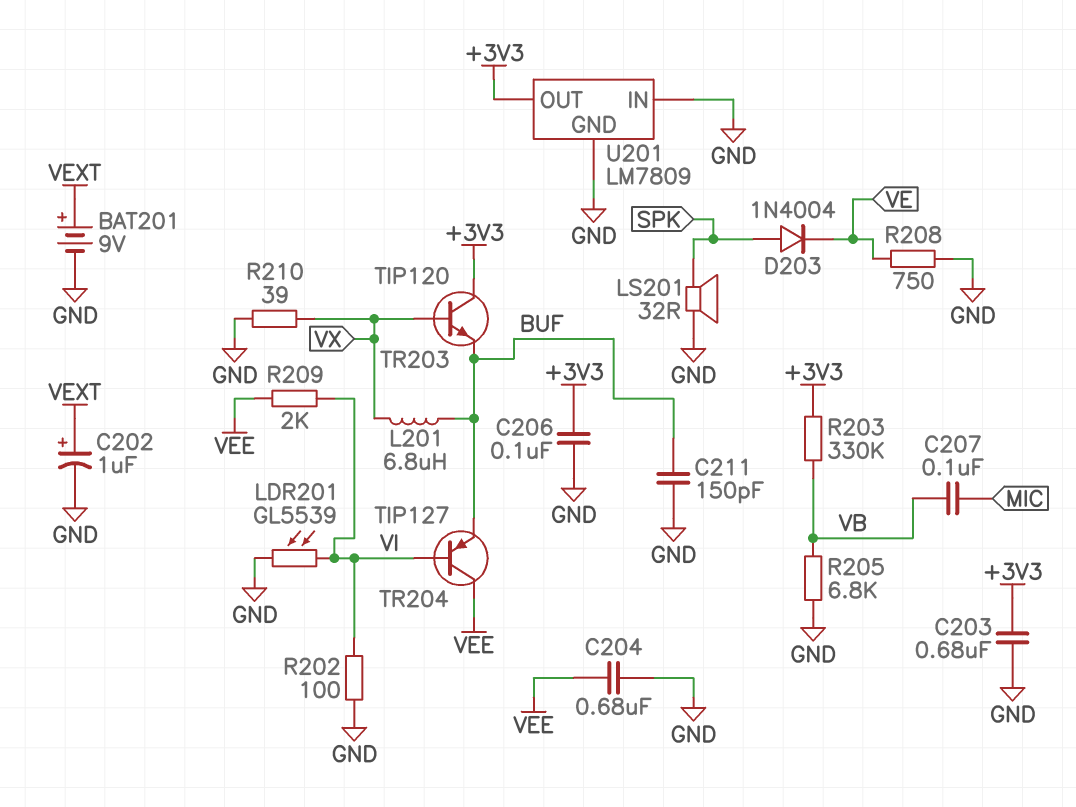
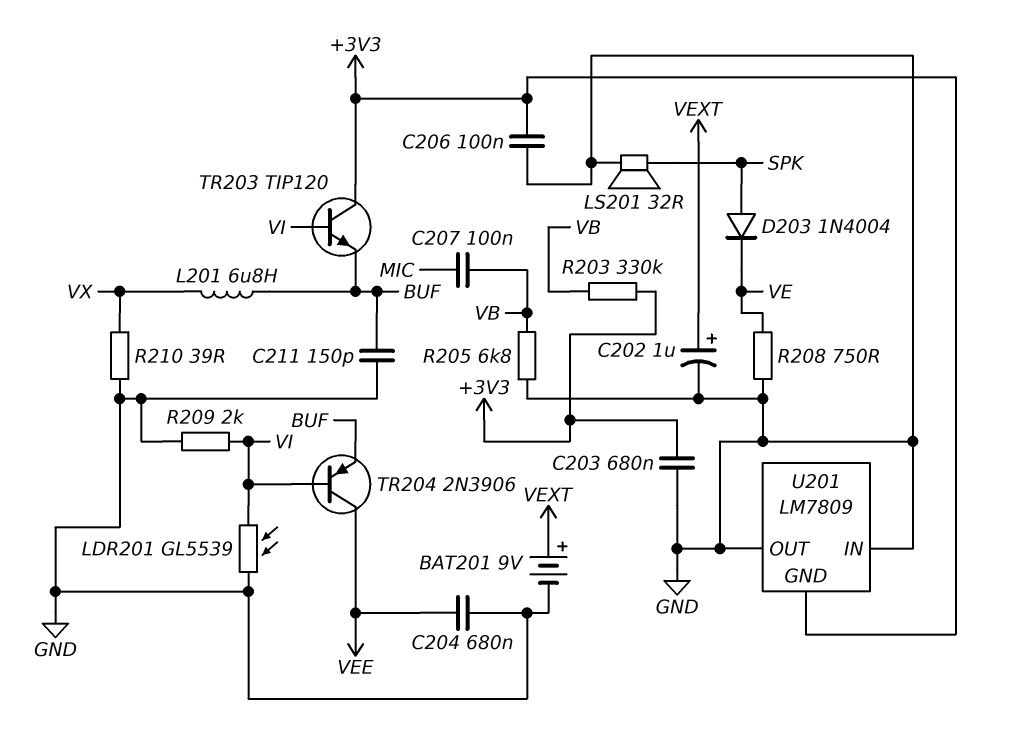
R202: 100 (GND, VI) -> none
R209: 2k (VEE, VI) -> 2k (GND, VI)
TR203: NPN TIP120 (B VX, C +3V3, E BUF) -> NPN TIP120 (B VI, C +3V3, E BUF)
TR204: PNP TIP127 (B VI, C VEE, E BUF) -> PNP 2N3906 (B VI, C VEE, E BUF)
U201 pin GND: GND -> +3V3
U201 pin OUT: +3V3 -> GND

